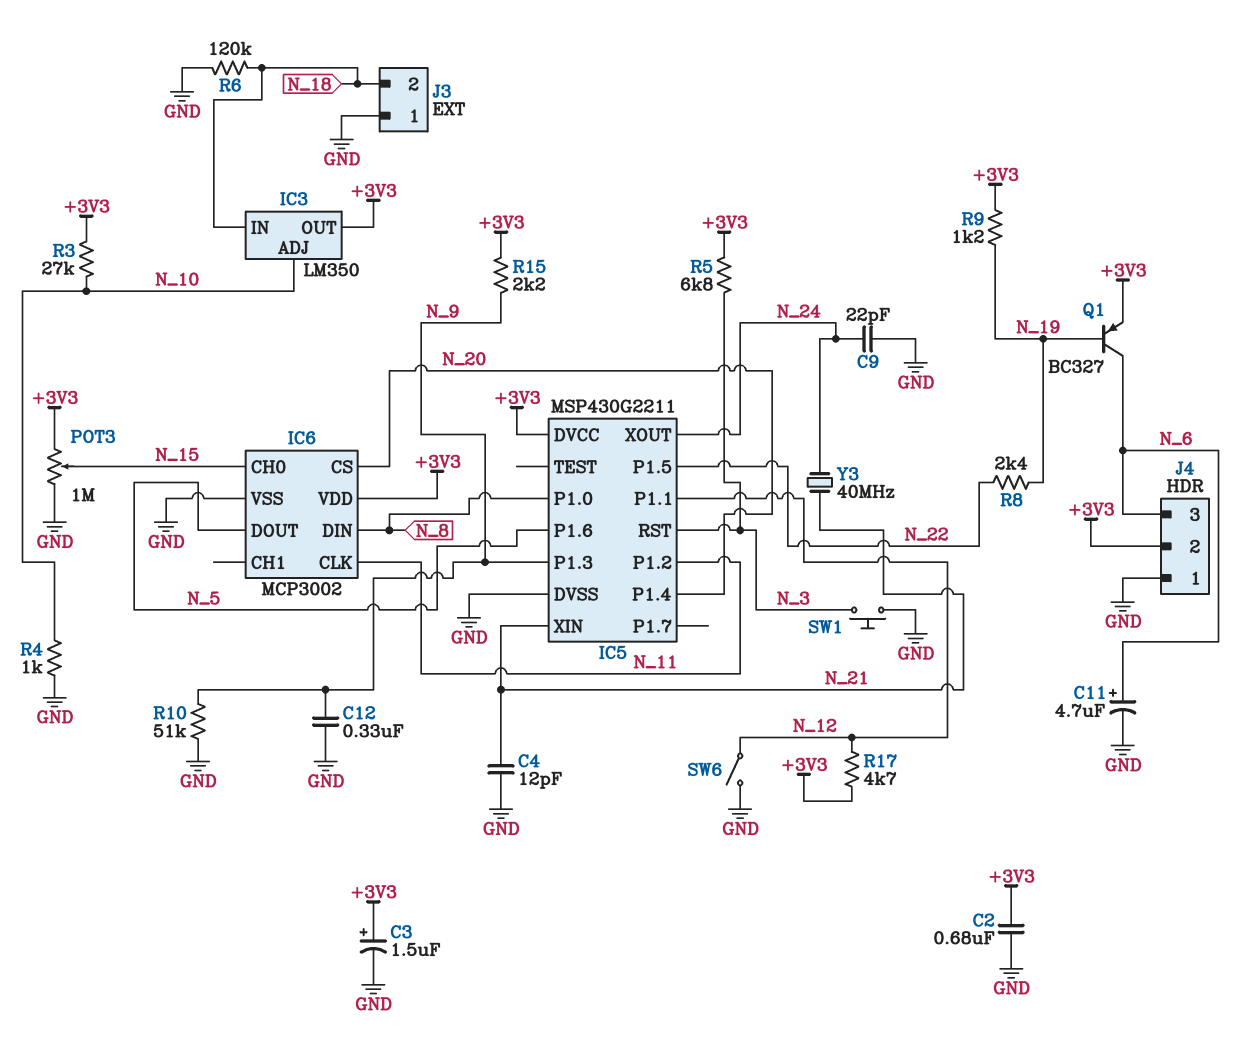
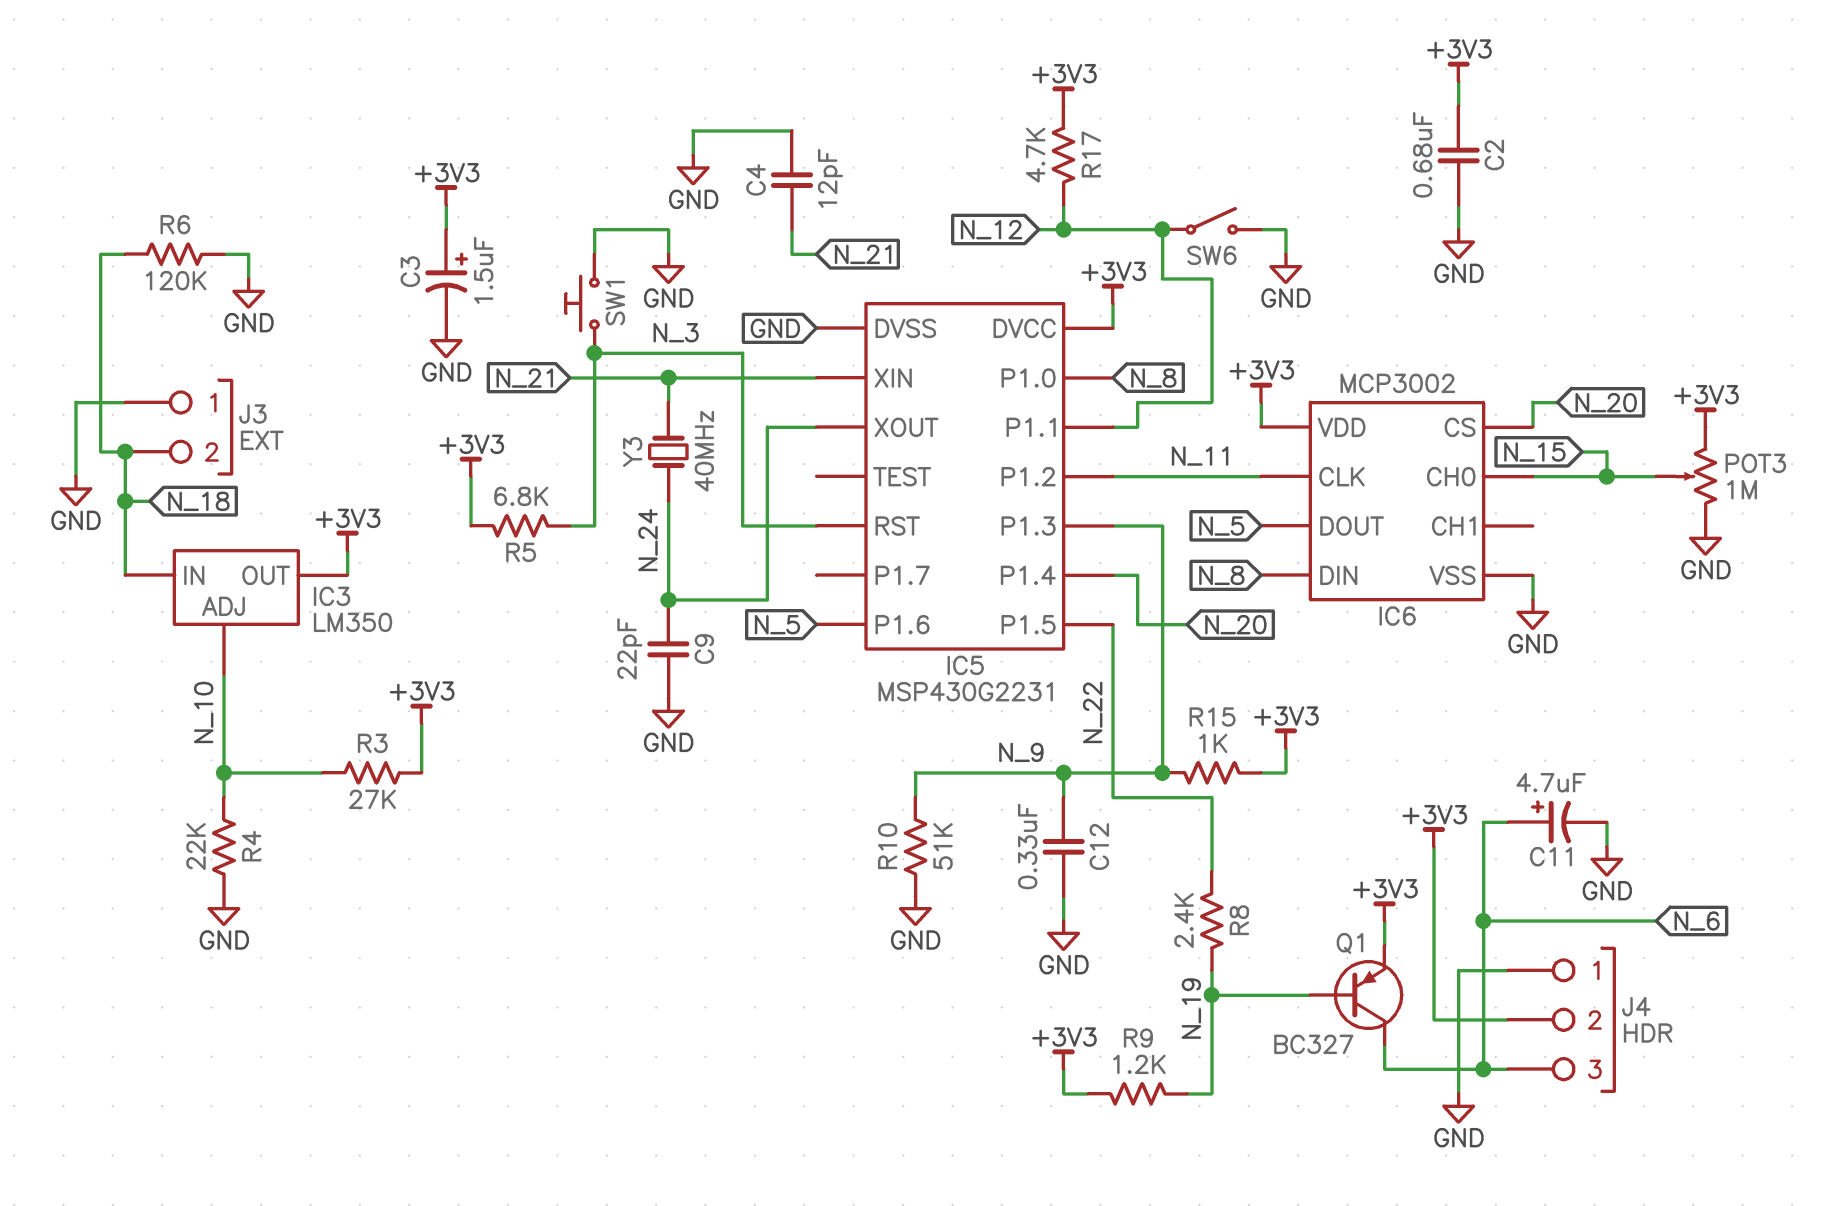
IC5: MSP430G2211 -> MSP430G2231
R4: 1k (GND, N_10) -> 22k (GND, N_10)
R15: 2.2k (+3V3, N_9) -> 1k (+3V3, N_9)

